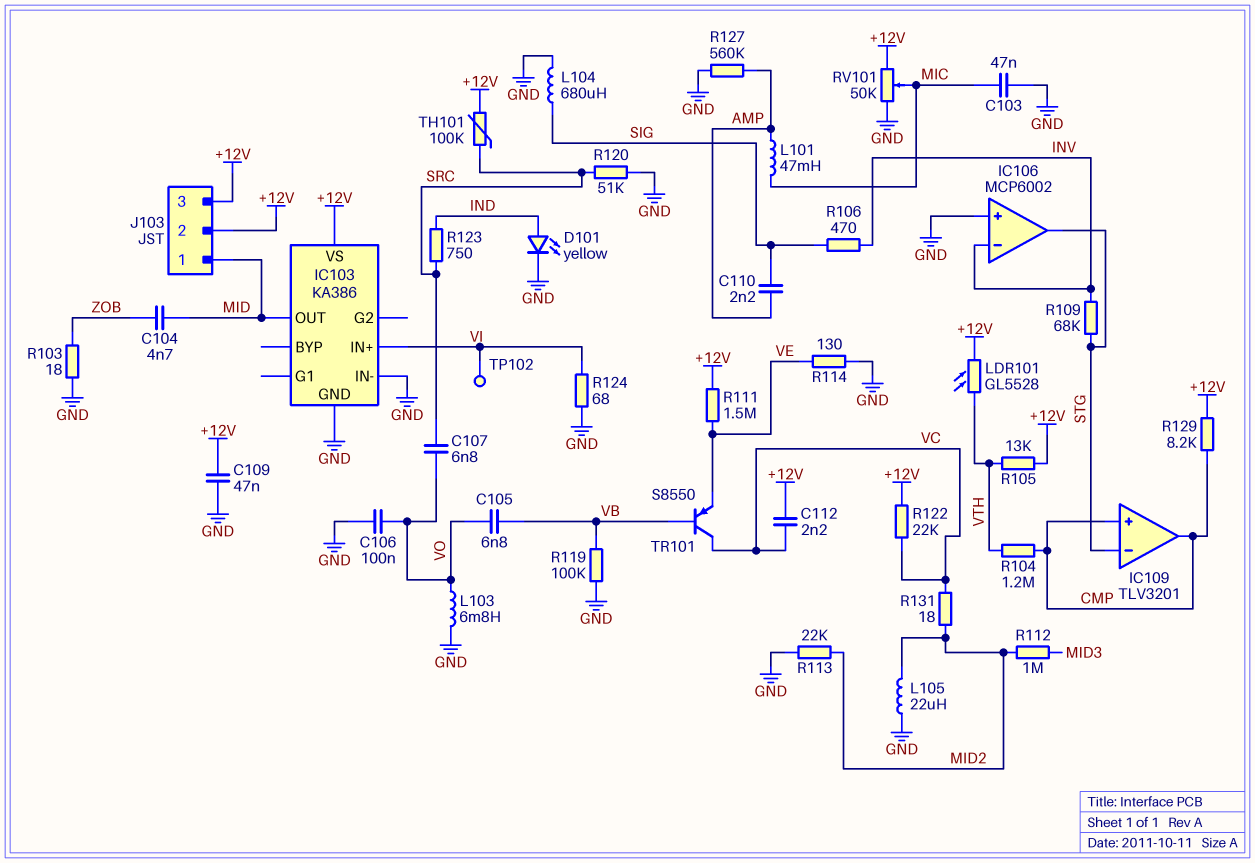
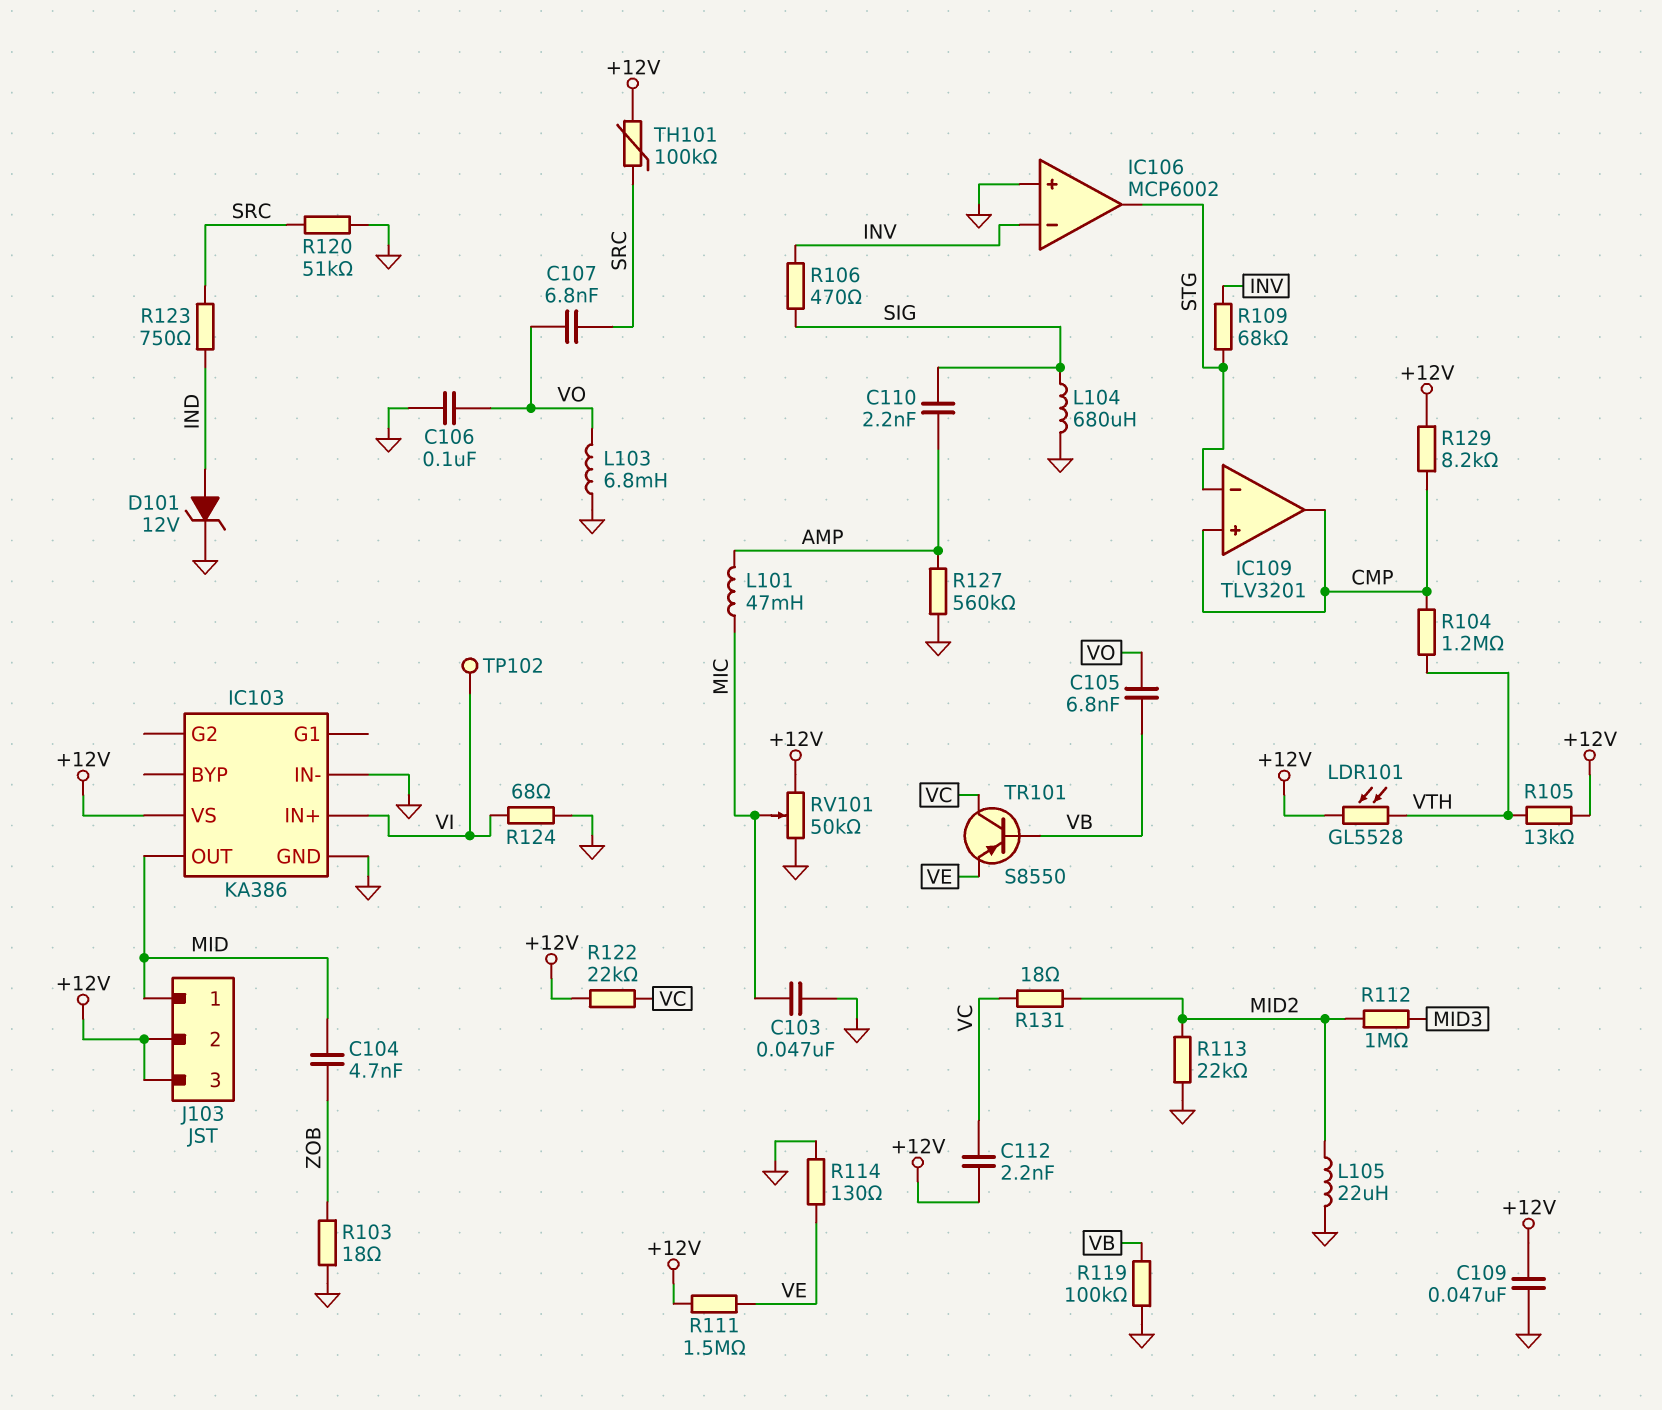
D101: LED yellow (A IND, K GND) -> zener 12V (A IND, K GND)

